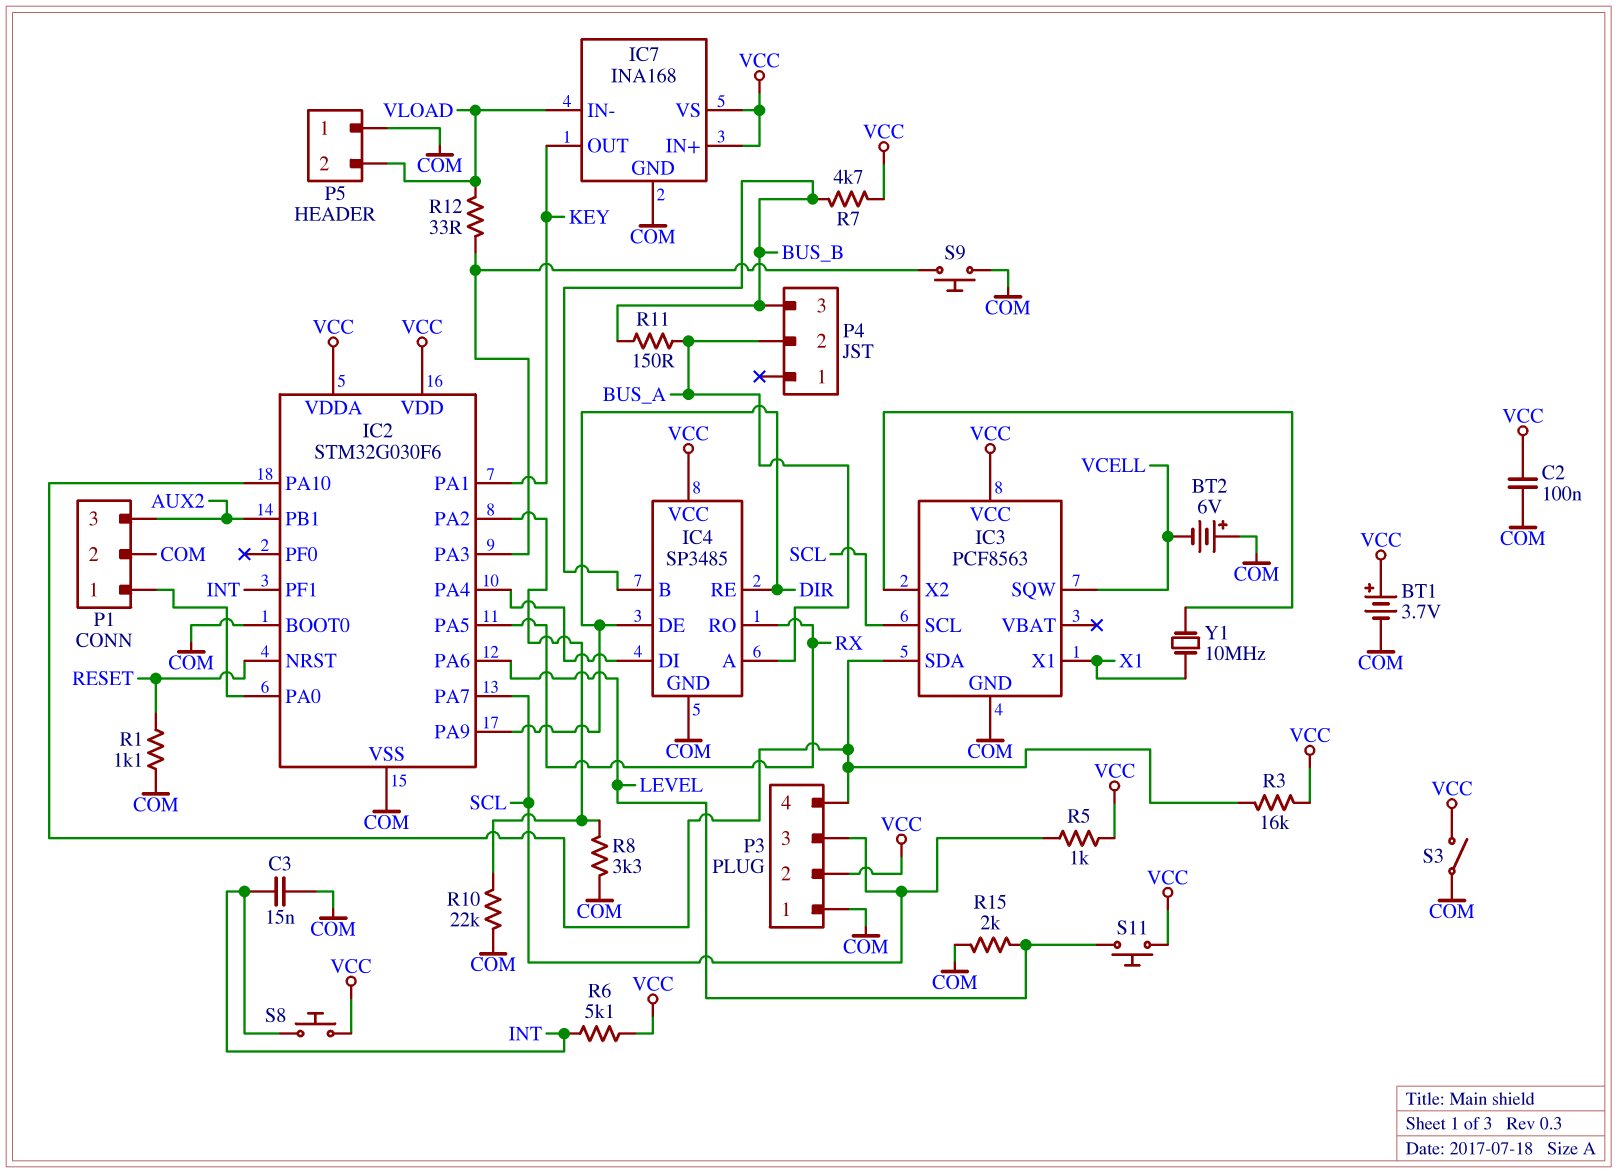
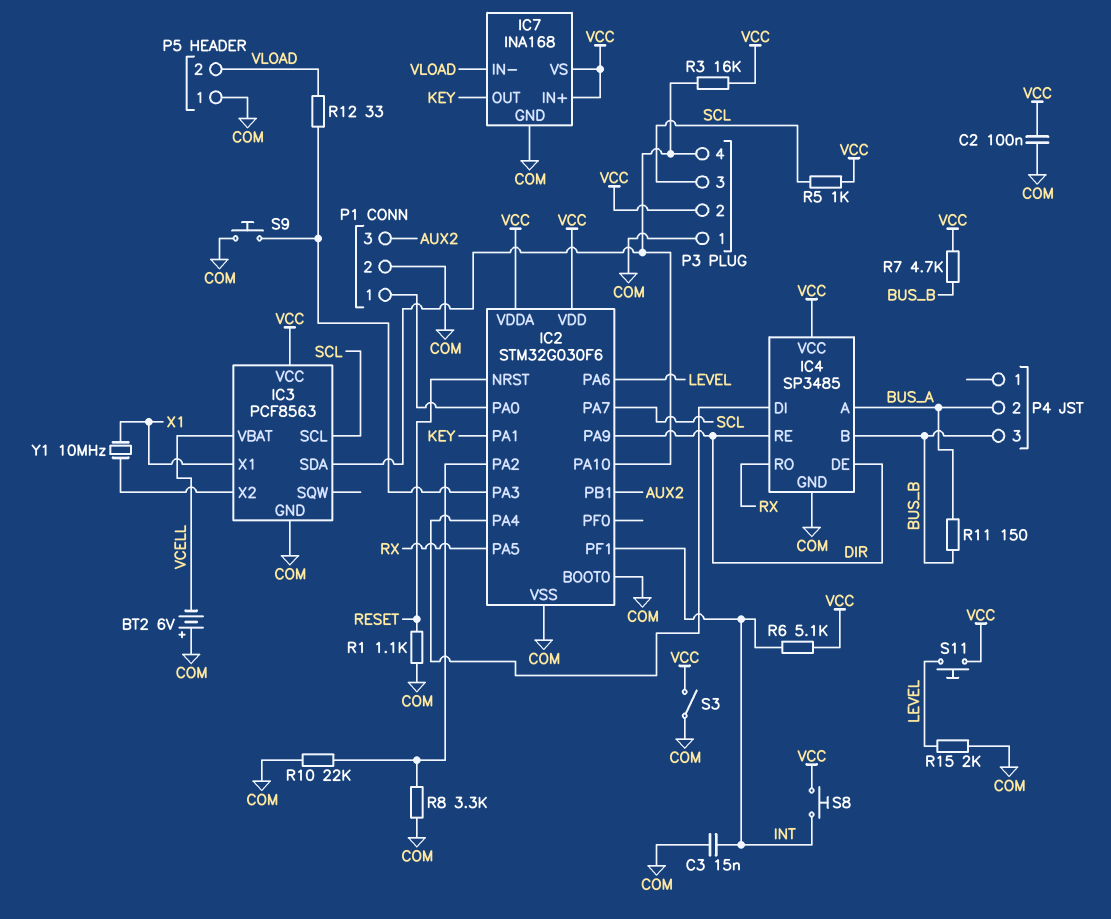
BT1: 3.7V (plus VCC, minus COM) -> none
IC3 pin SQW: VCELL -> none
IC3 pin VBAT: none -> VCELL

